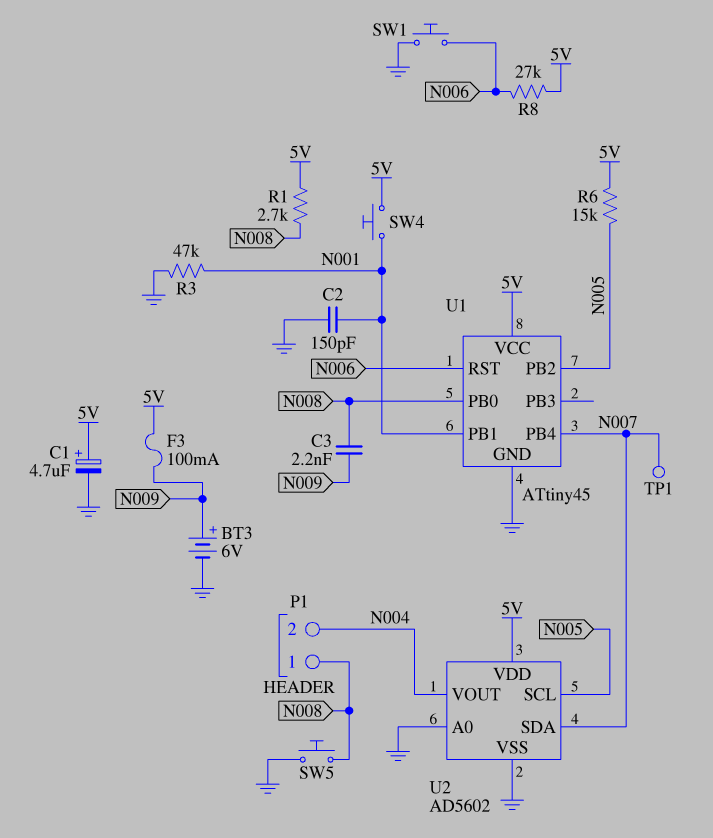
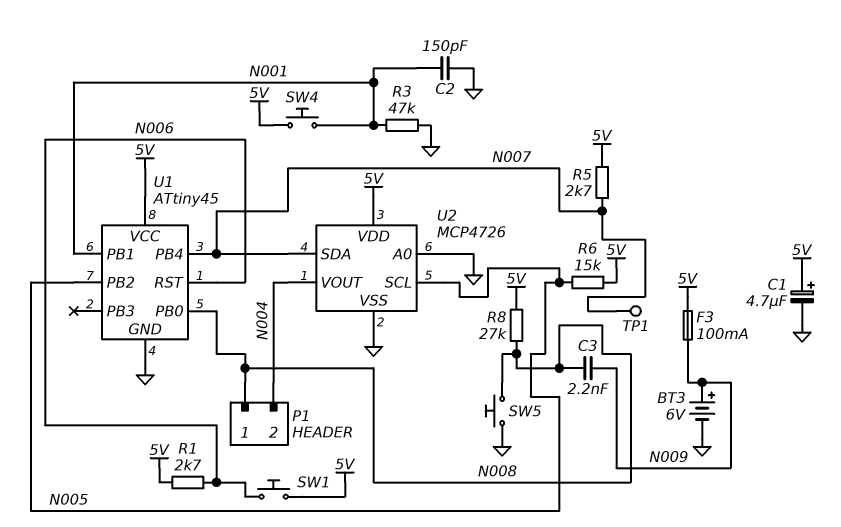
R1: 2.7k (5V, N008) -> 2.7k (5V, N006)
R5: none -> 2.7k (5V, N007)
R8: 27k (5V, N006) -> 27k (5V, N008)
SW1: button (GND, N006) -> button (5V, N006)
U2: AD5602 -> MCP4726

